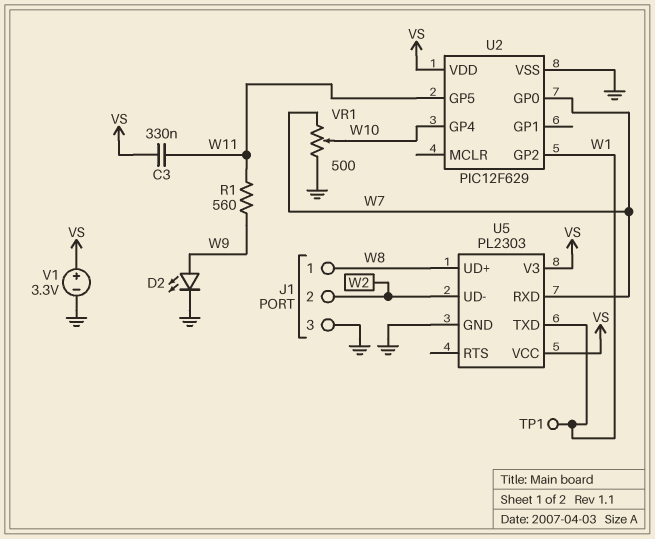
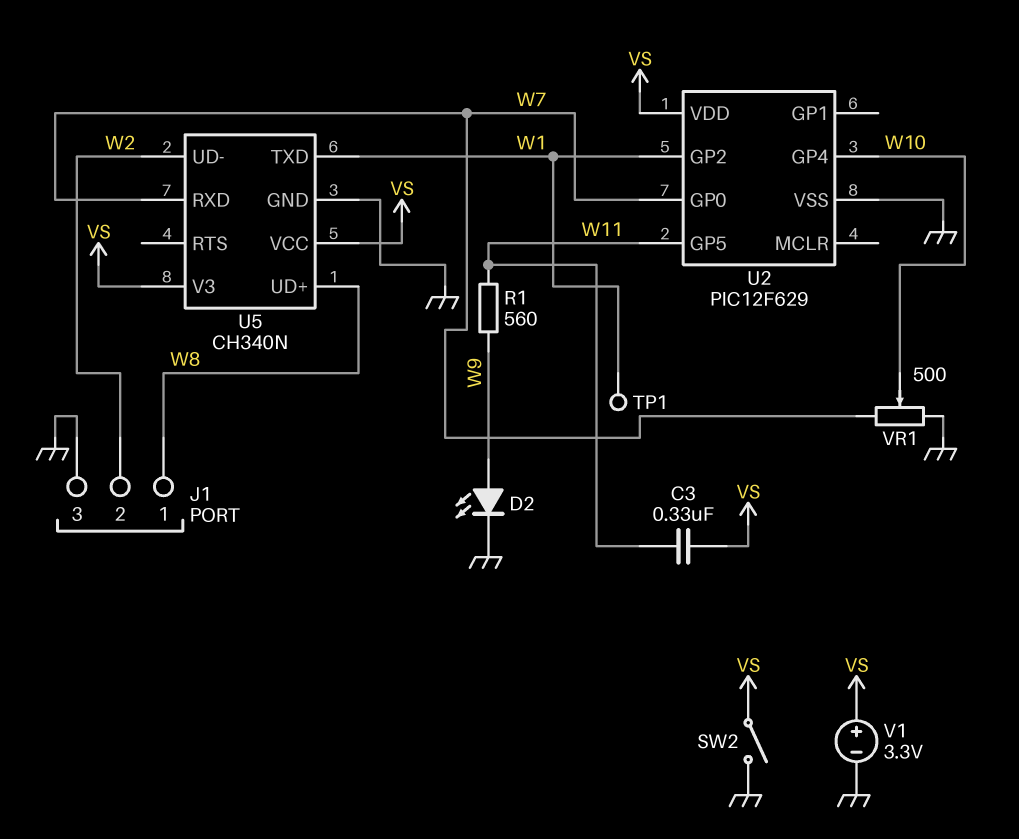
SW2: none -> switch (GND, VS)
U5: PL2303 -> CH340N

